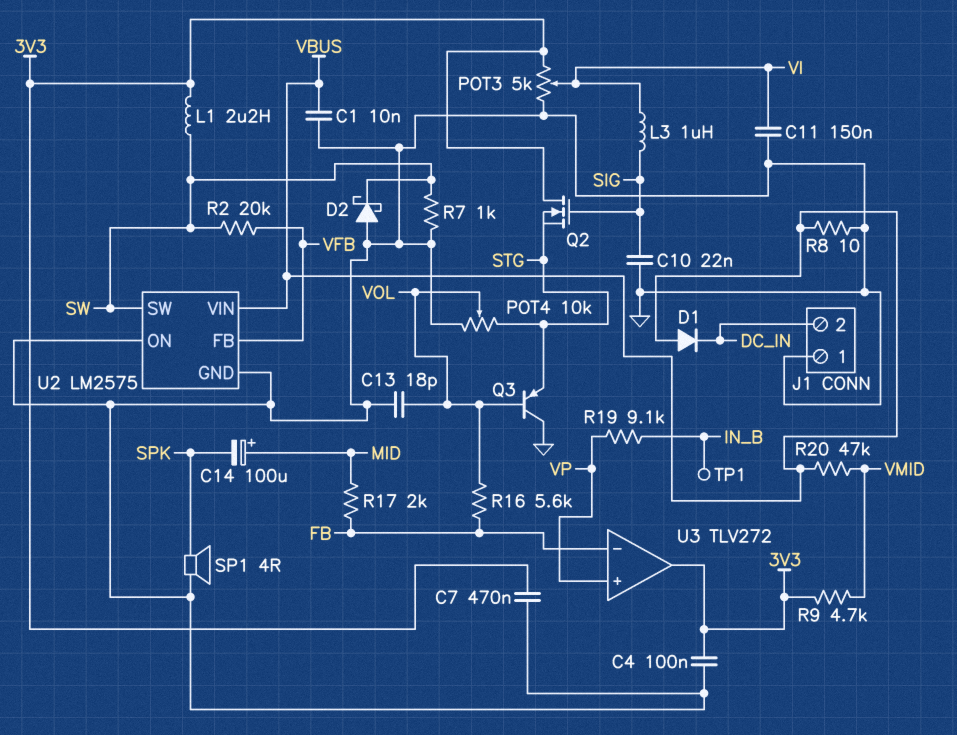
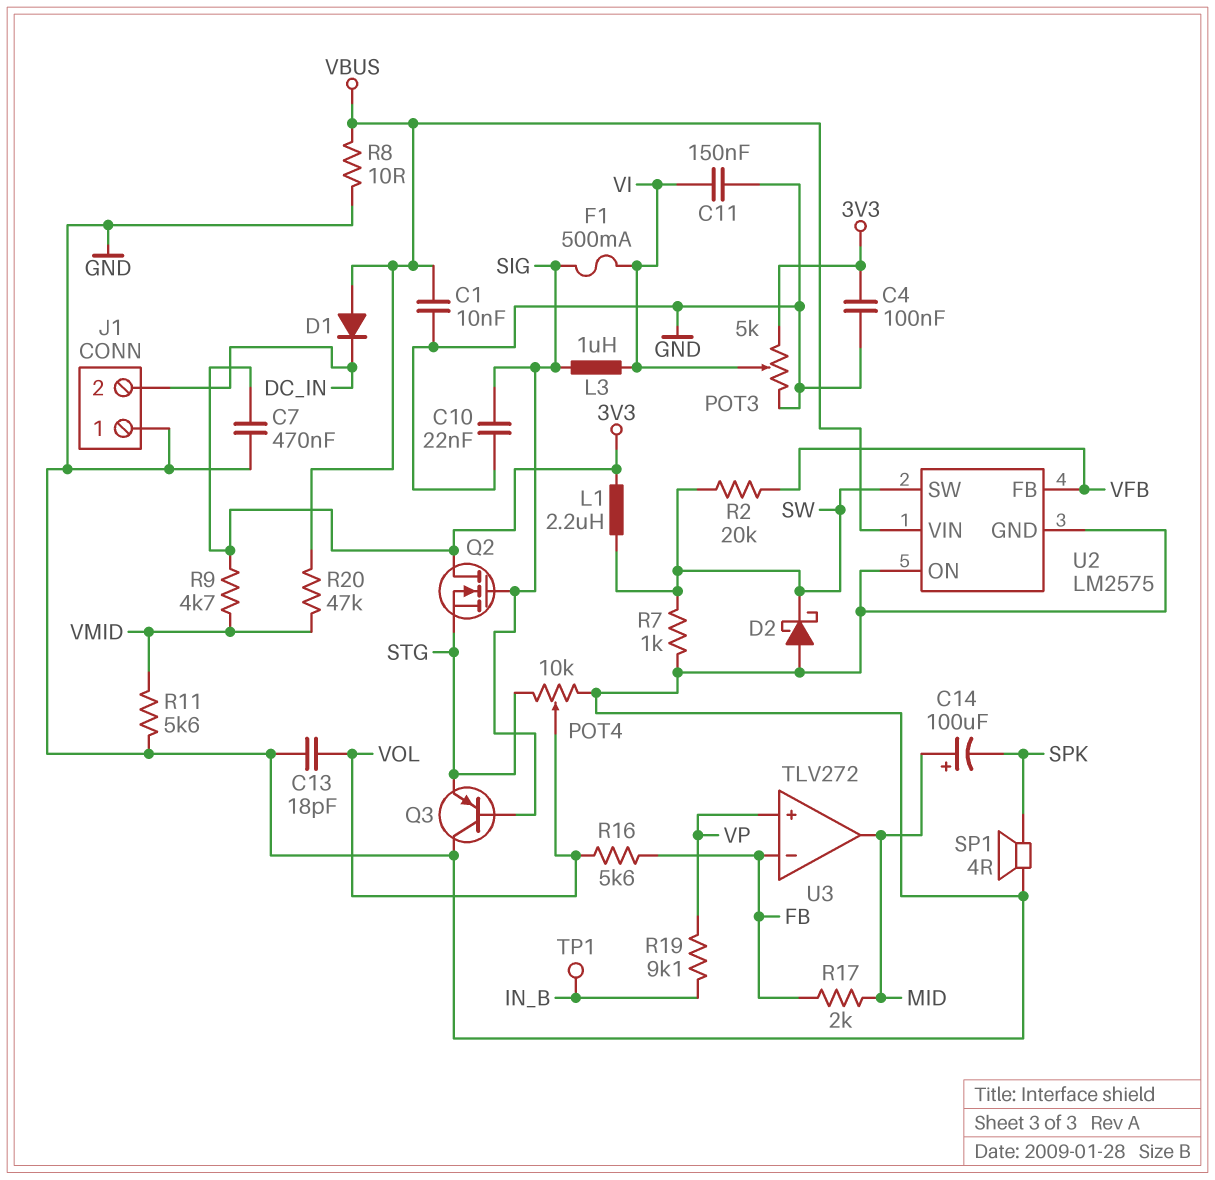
F1: none -> 500mA (SIG, VI)
Q3: PNP (B VOL, C GND, E STG) -> PNP (B SIG, C GND, E STG)
R11: none -> 5.6k (GND, VMID)
U3 pin out: 3V3 -> MID

